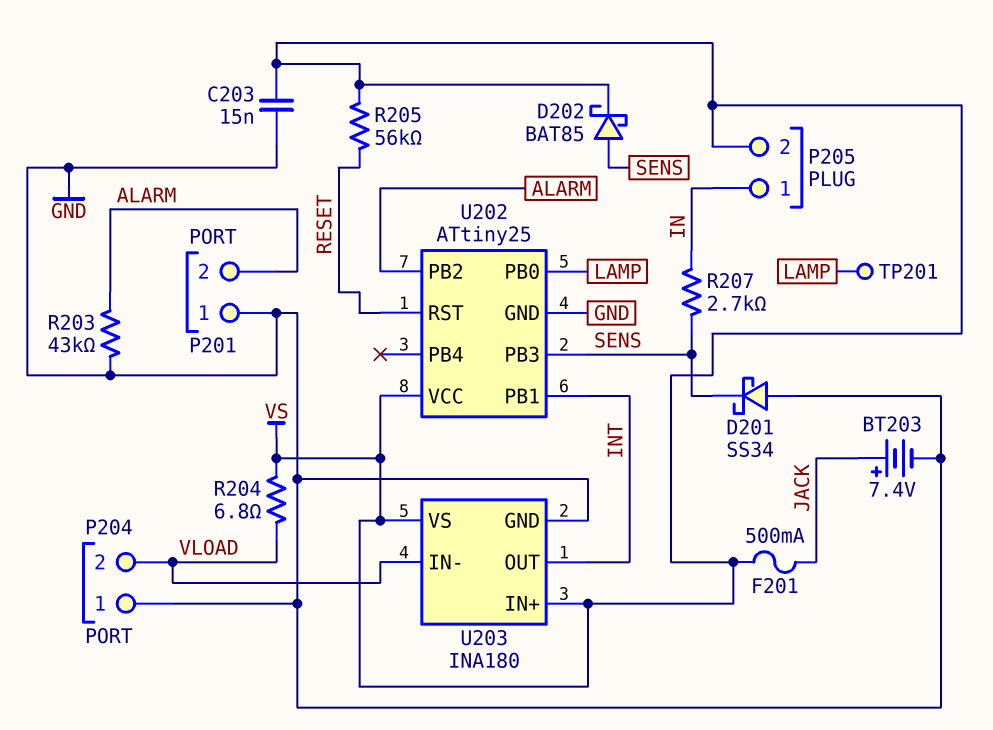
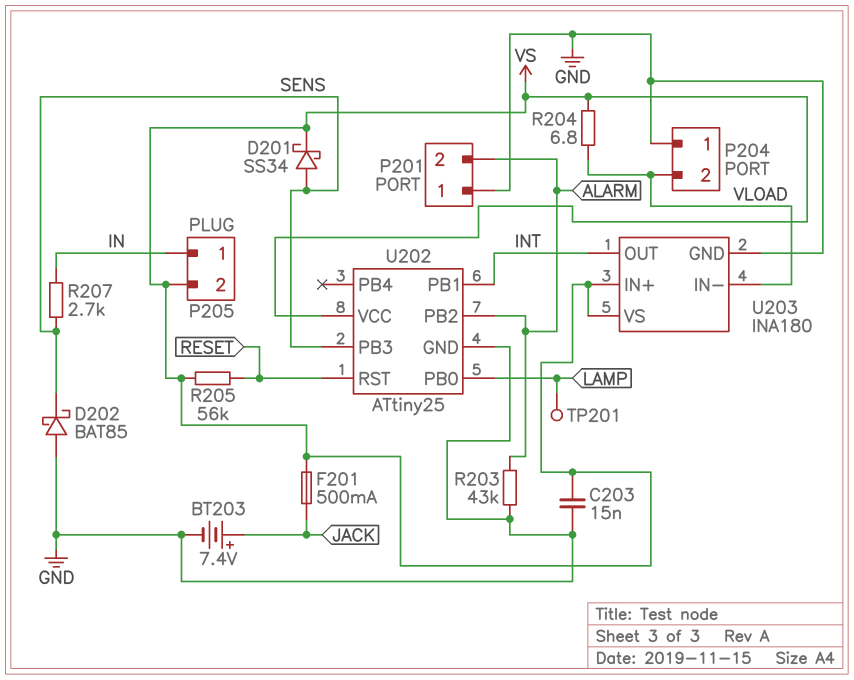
D201: schottky SS34 (A GND, K SENS) -> schottky SS34 (A SENS, K VS)
D202: schottky BAT85 (A SENS, K VS) -> schottky BAT85 (A GND, K SENS)

